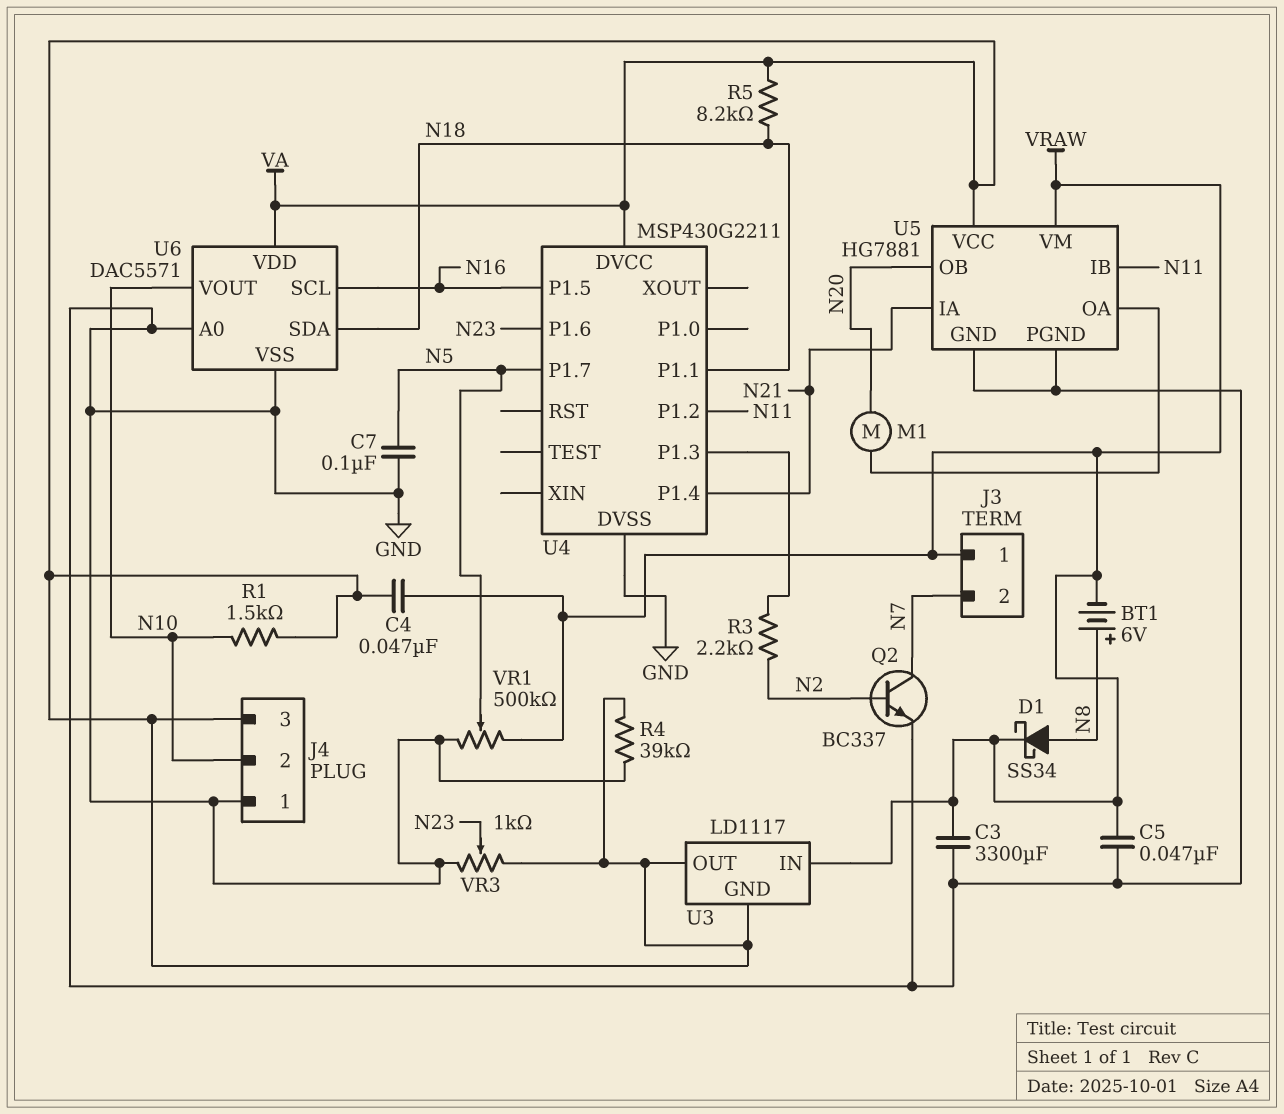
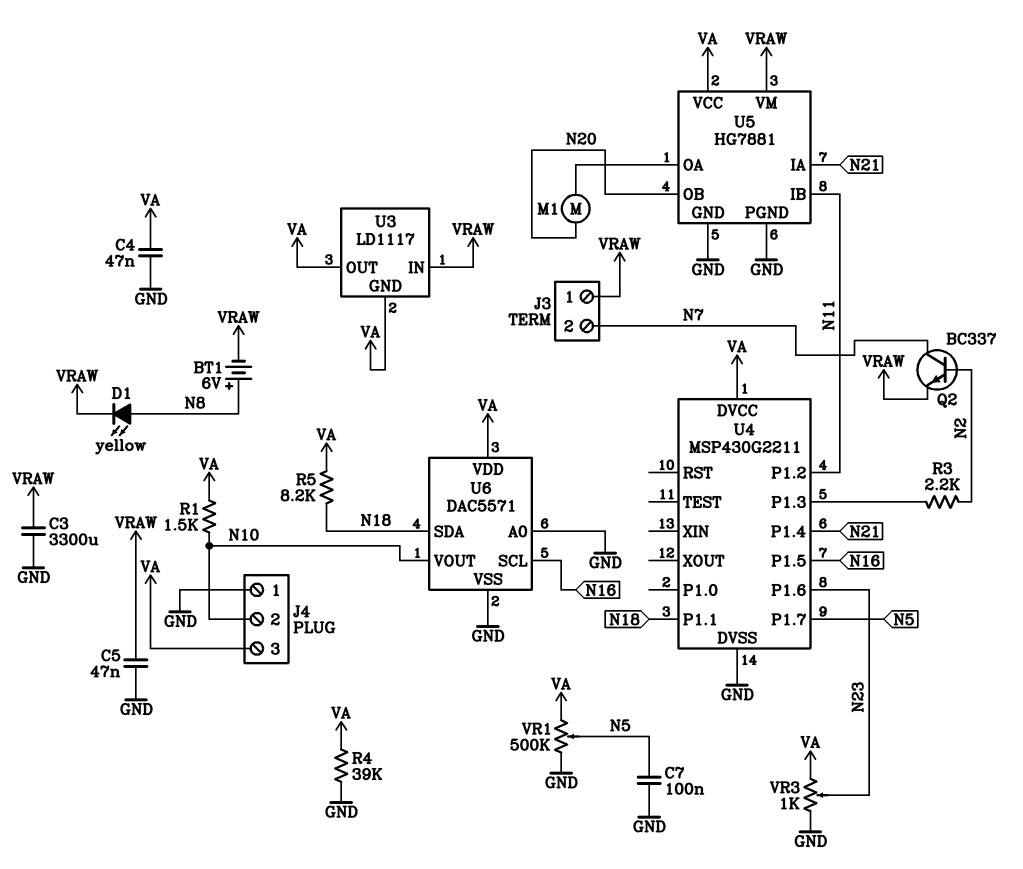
C4: 47nF (VA, VRAW) -> 47nF (GND, VA)
D1: schottky SS34 (A N8, K VRAW) -> LED yellow (A N8, K VRAW)
Q2: NPN BC337 (B N2, C N7, E GND) -> NPN BC337 (B N2, C N7, E VRAW)
VR1: 500k (GND, VRAW, wiper N5) -> 500k (GND, VA, wiper N5)

